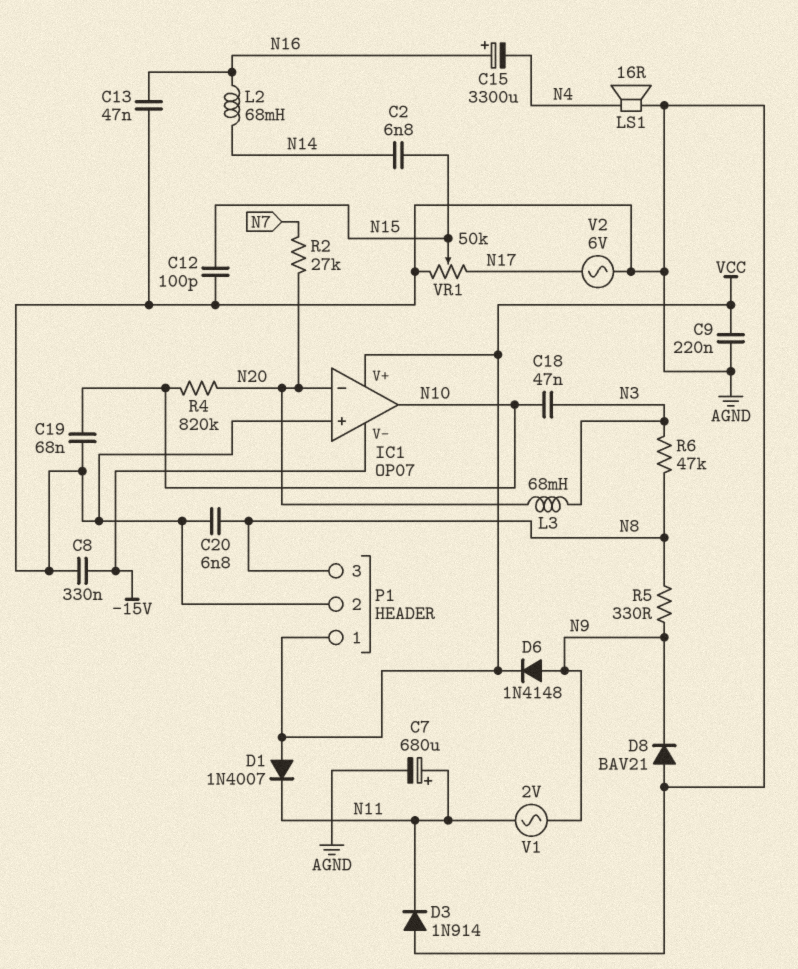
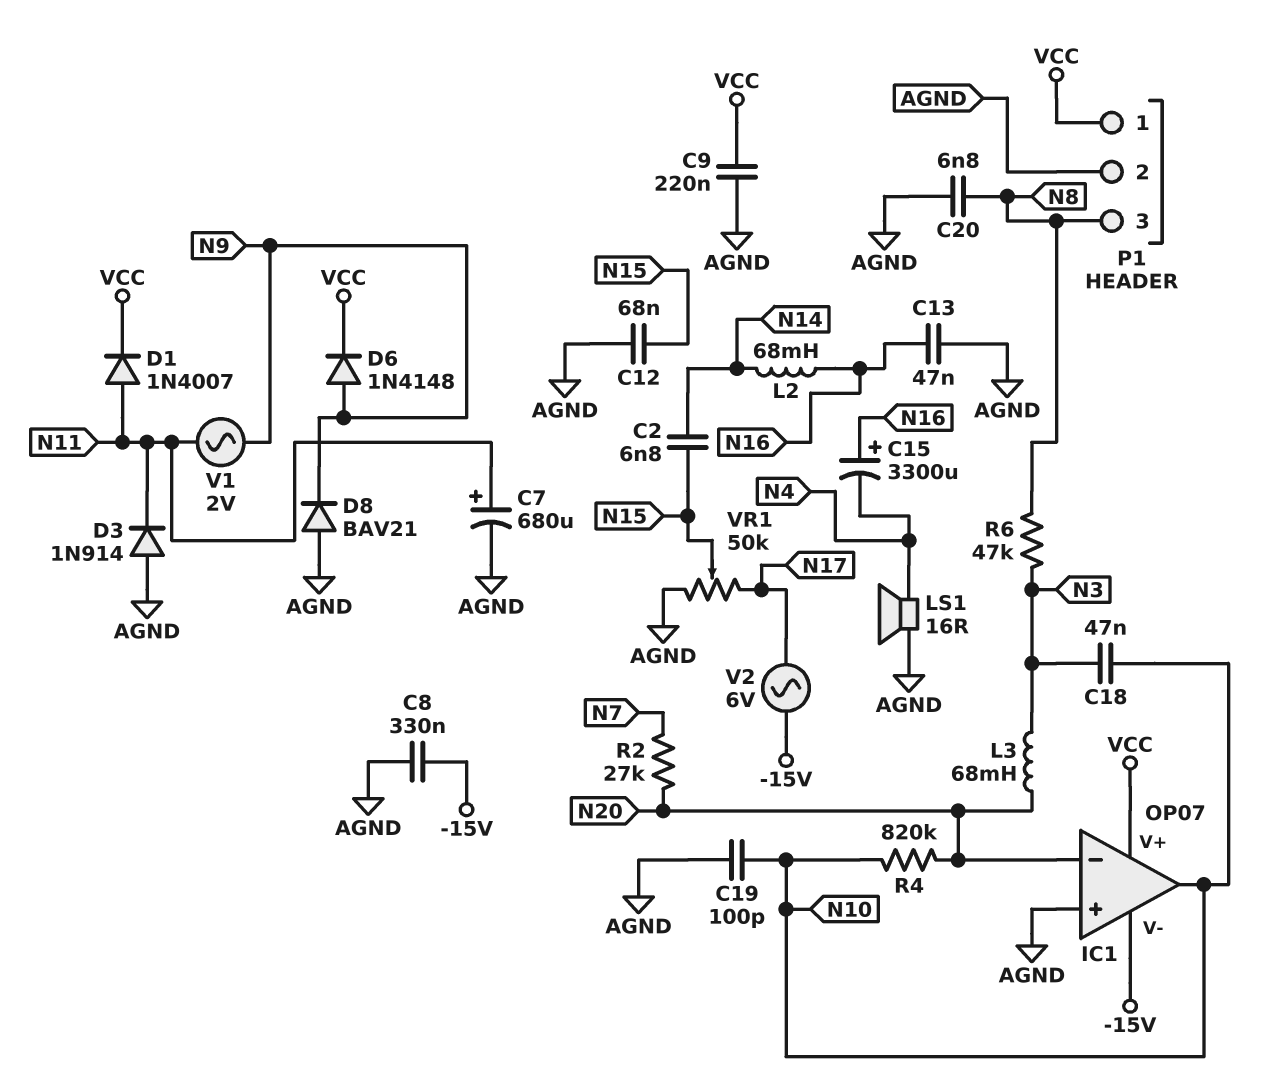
C12: 100pF (AGND, N15) -> 68nF (AGND, N15)
C19: 68nF (AGND, N10) -> 100pF (AGND, N10)
D1: diode 1N4007 (A VCC, K N11) -> diode 1N4007 (A N11, K VCC)
R5: 330 (N8, N9) -> none
V2: AC 6V (AGND, N17) -> AC 6V (-15V, N17)

